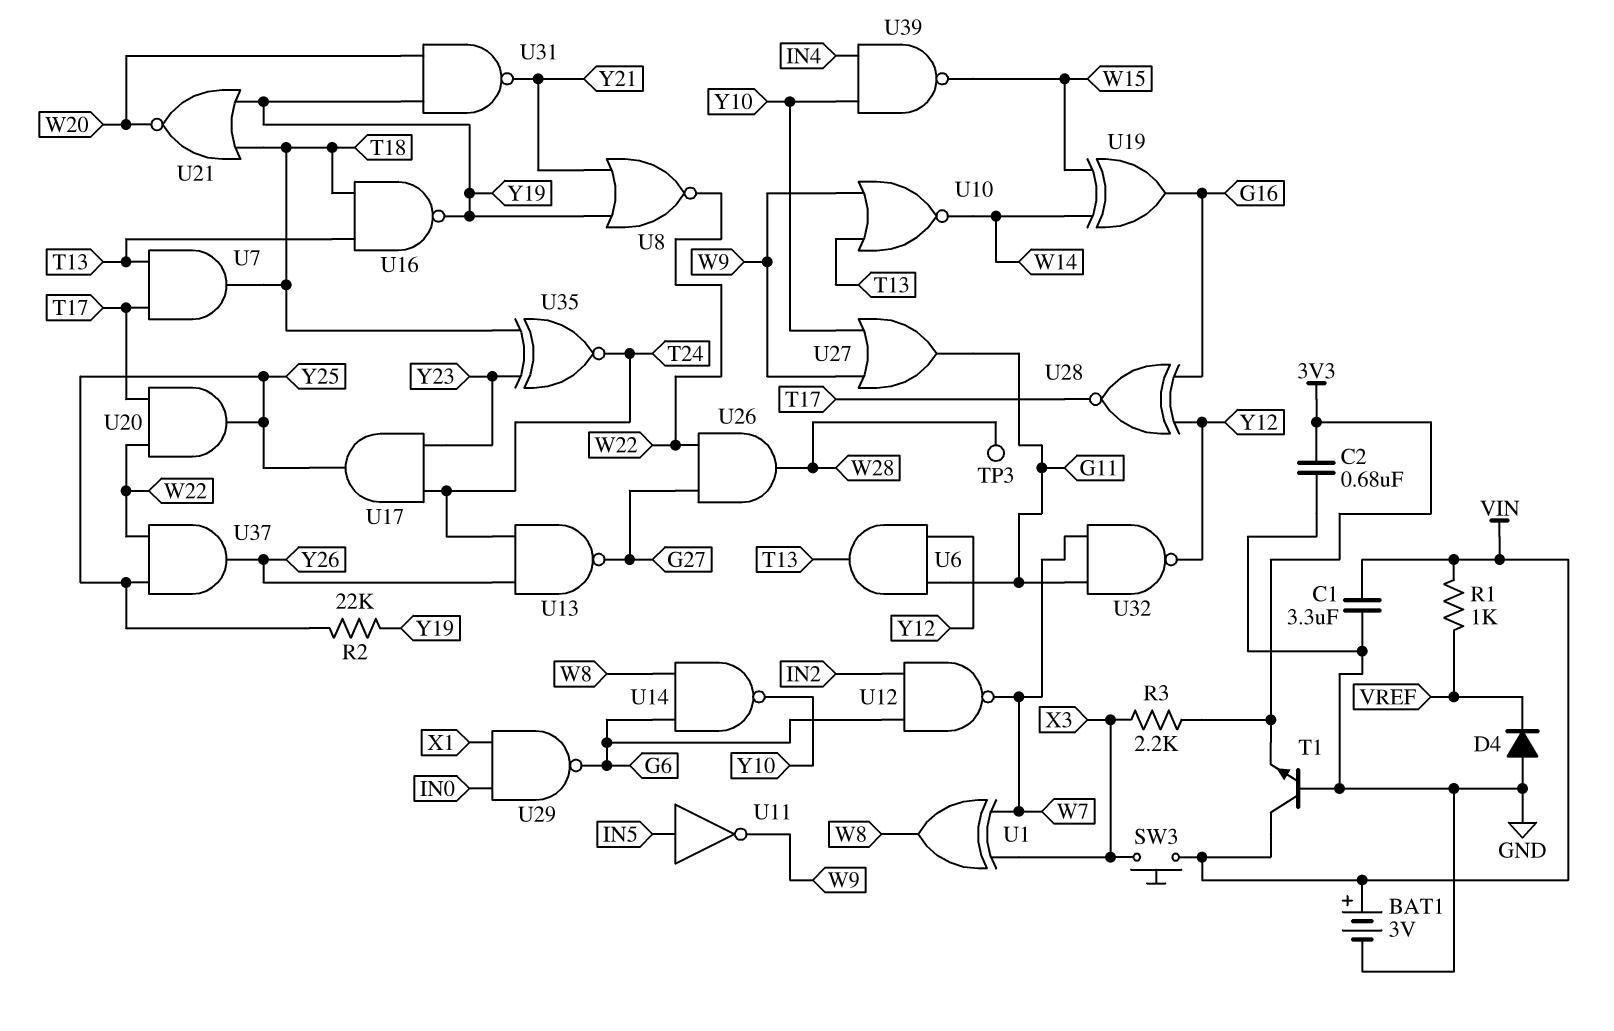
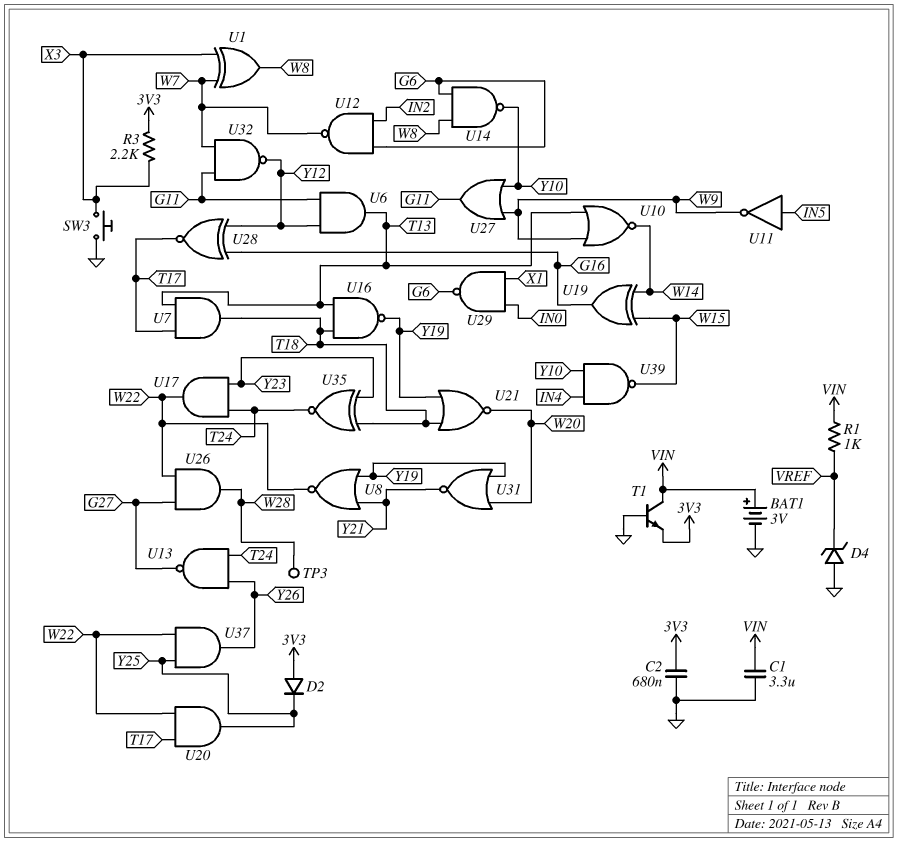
D2: none -> diode (A 3V3, K Y25)
D4: diode (A GND, K VREF) -> zener (A GND, K VREF)
R2: 22k (Y19, Y25) -> none
SW3: button (VIN, X3) -> button (GND, X3)
U17: AND (in T24, in Y23, out Y25) -> AND (in T24, in Y23, out W22)
U31: NAND (in W20, in Y19, out Y21) -> NOR (in W20, in Y19, out Y21)

